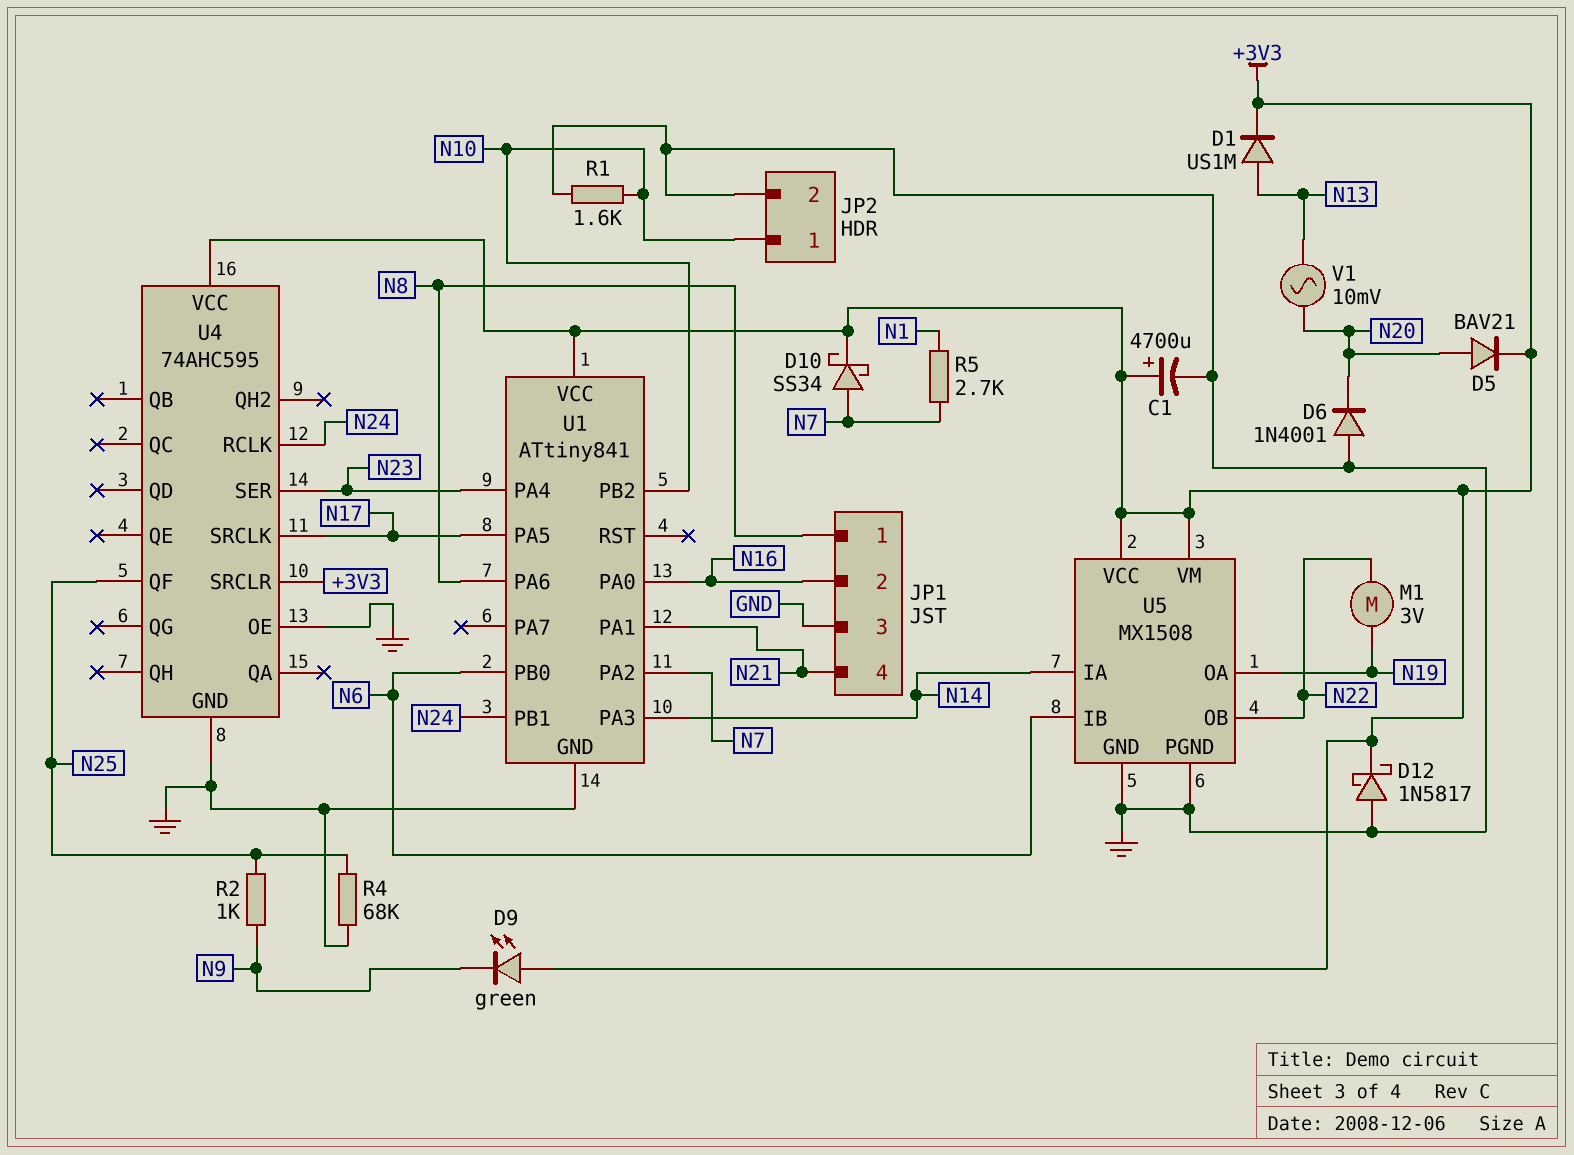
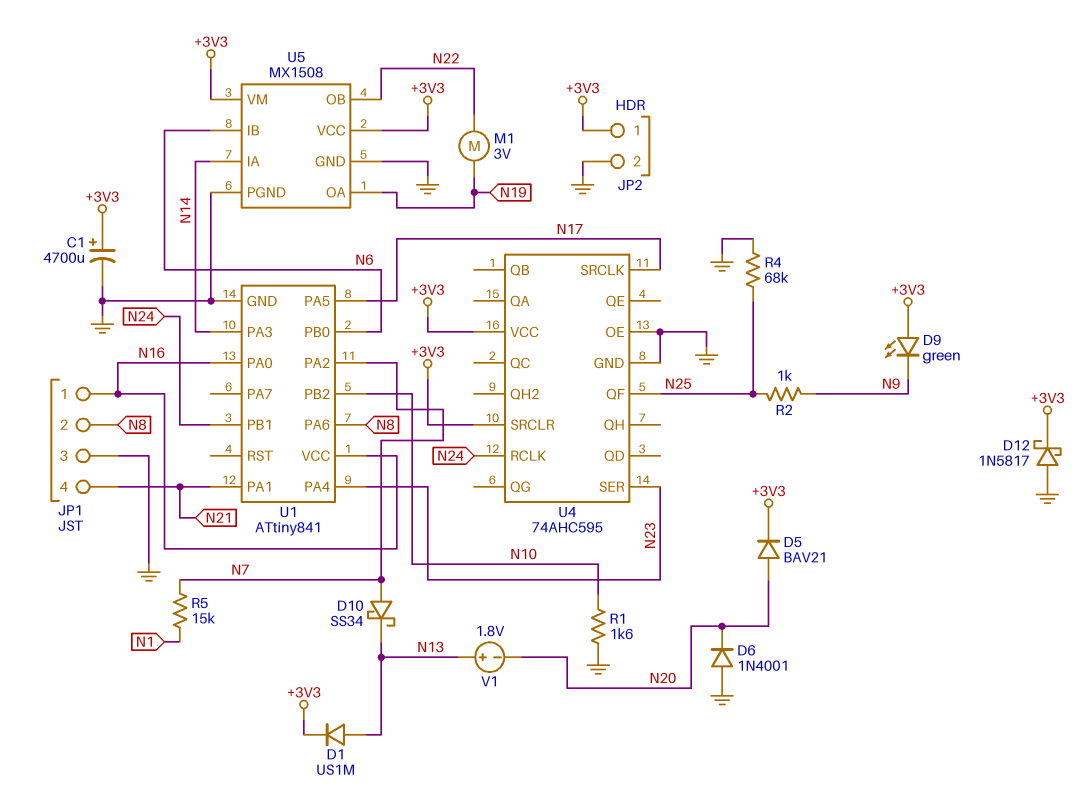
D10: schottky SS34 (A N7, K +3V3) -> schottky SS34 (A N7, K N13)
JP1 pin 1: N8 -> N16
JP1 pin 2: N16 -> N8
JP2 pin 1: N10 -> +3V3
R5: 2.7k (N1, N7) -> 15k (N1, N7)
U1 pin VCC: +3V3 -> N16
V1: AC 10mV (N13, N20) -> 1.8V (plus N13, minus N20)

